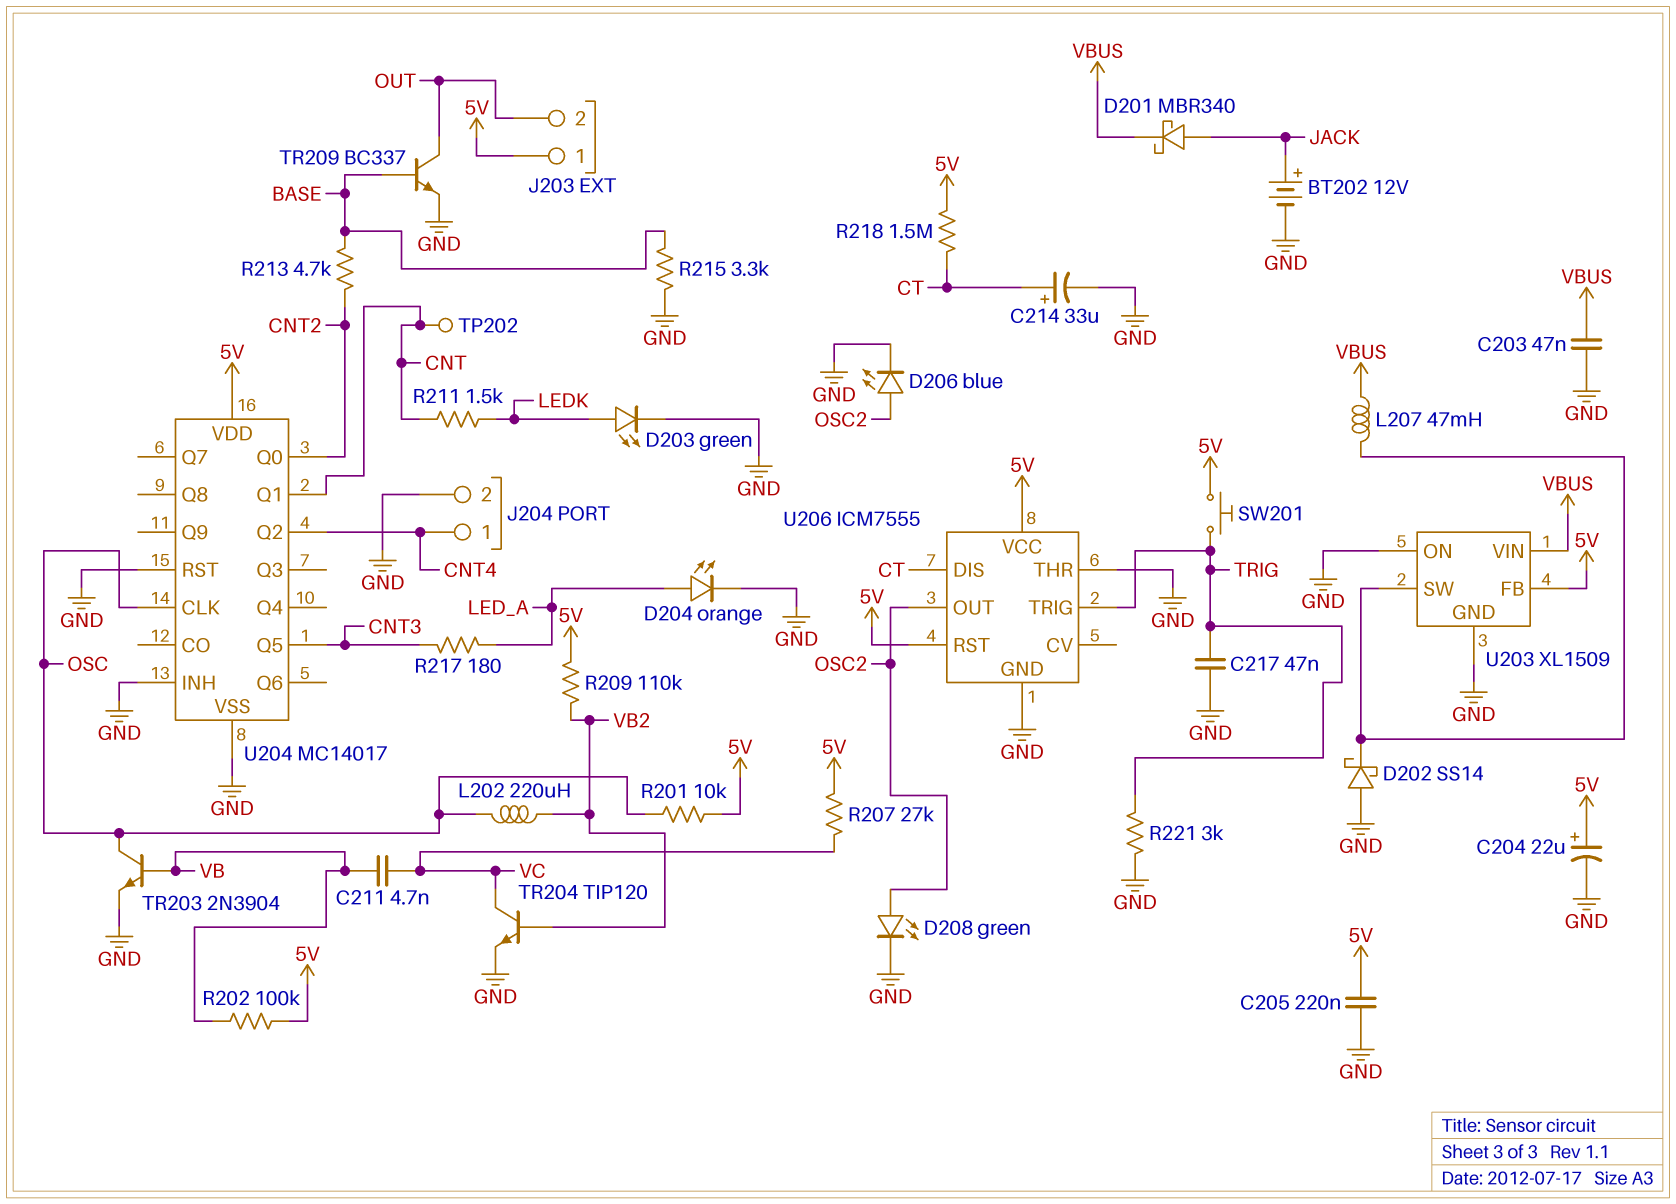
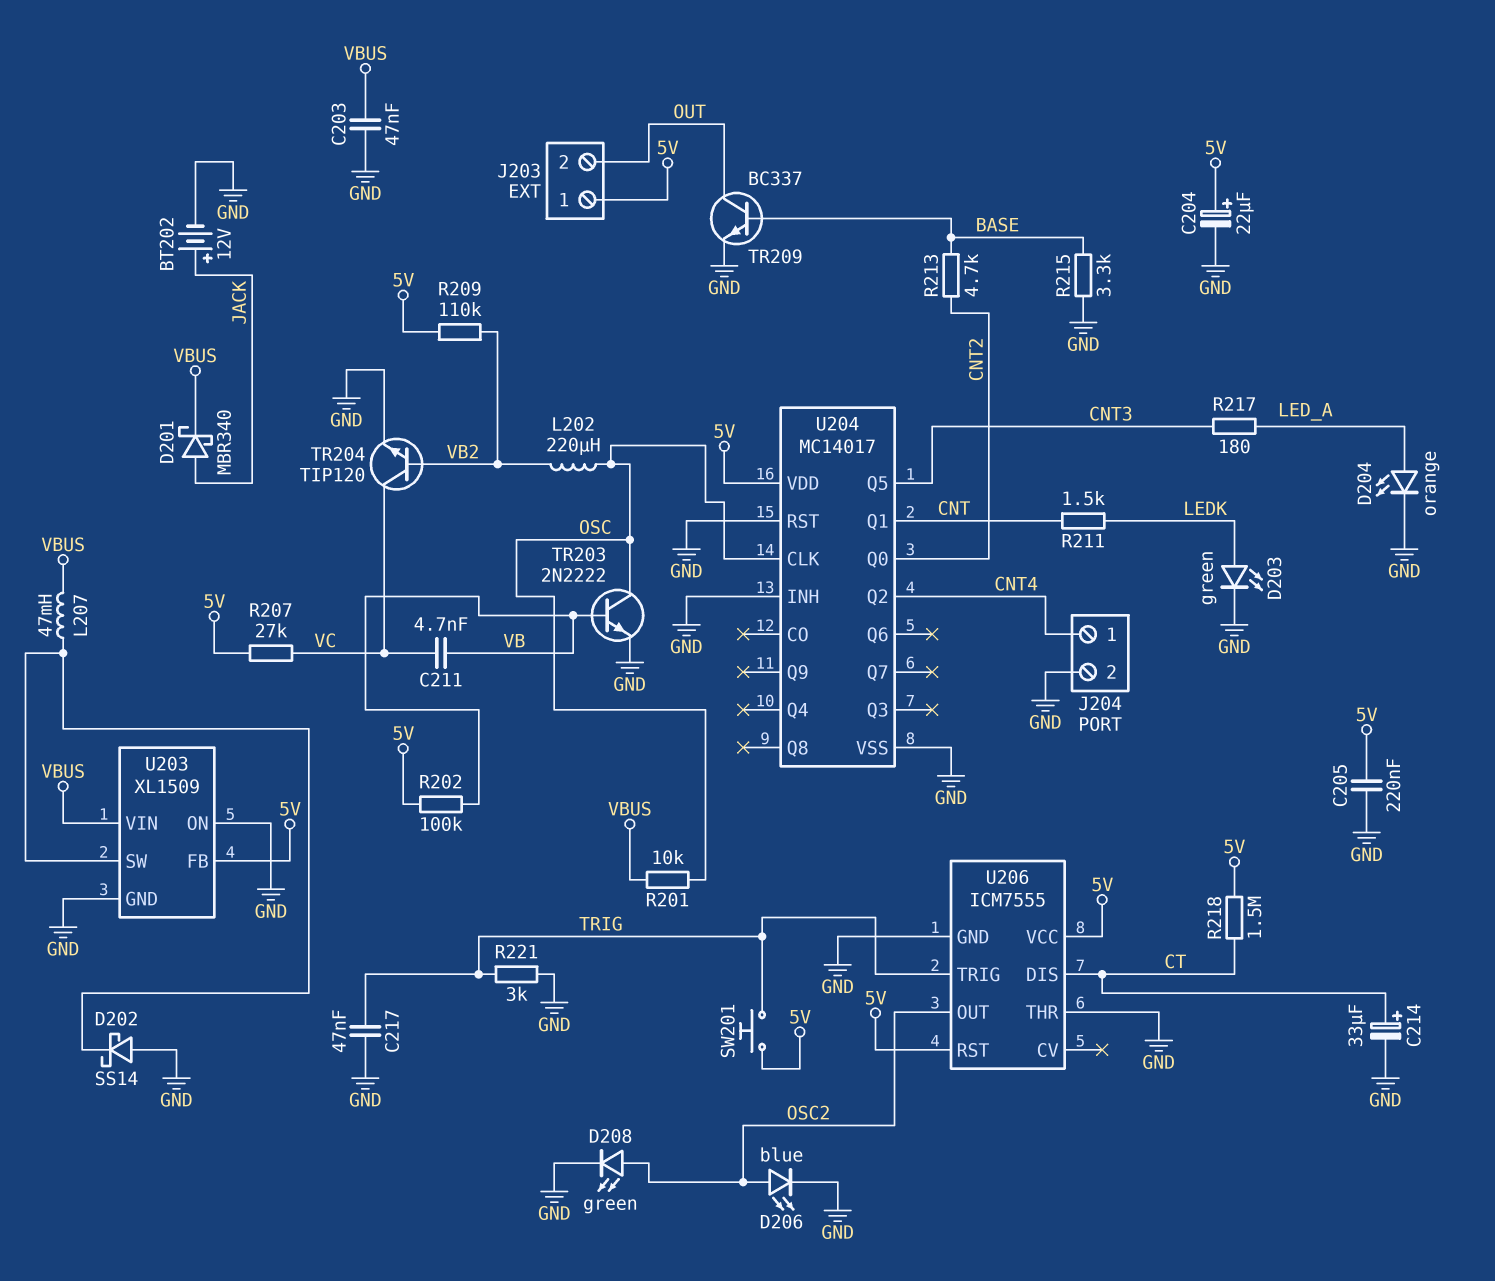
R201: 10k (5V, OSC) -> 10k (OSC, VBUS)
TP202: test point (CNT) -> none
TR203: NPN 2N3904 (B VB, C OSC, E GND) -> NPN 2N2222 (B VB, C OSC, E GND)

